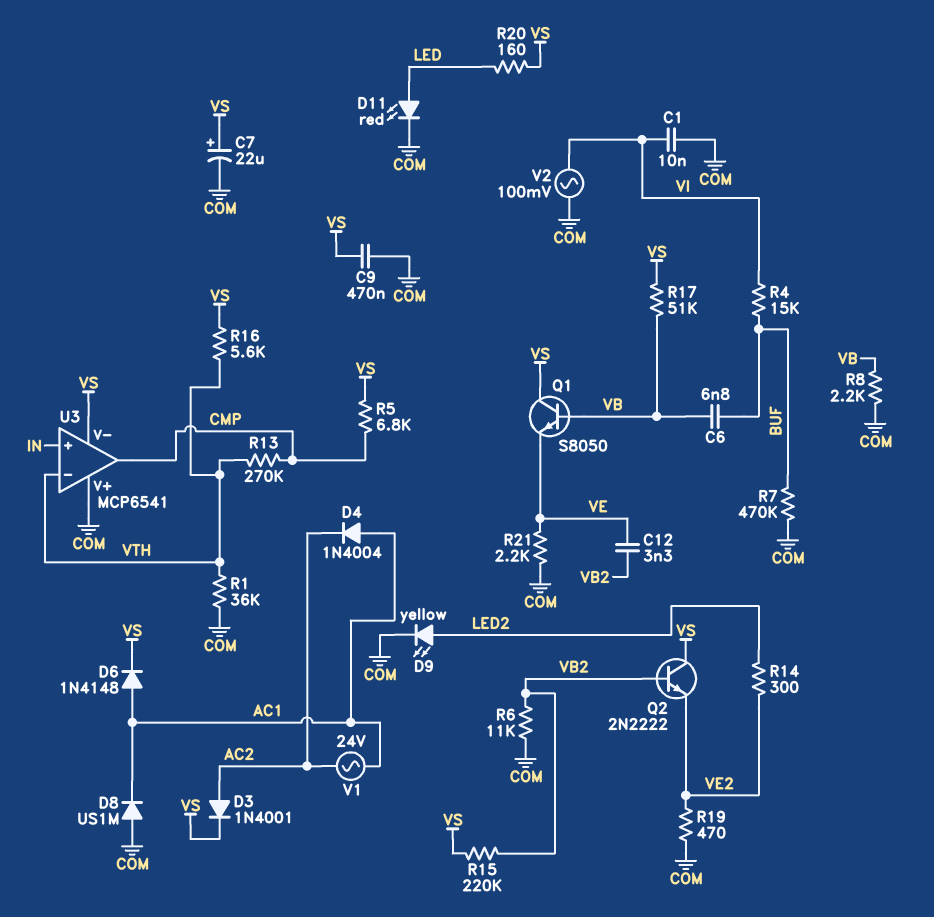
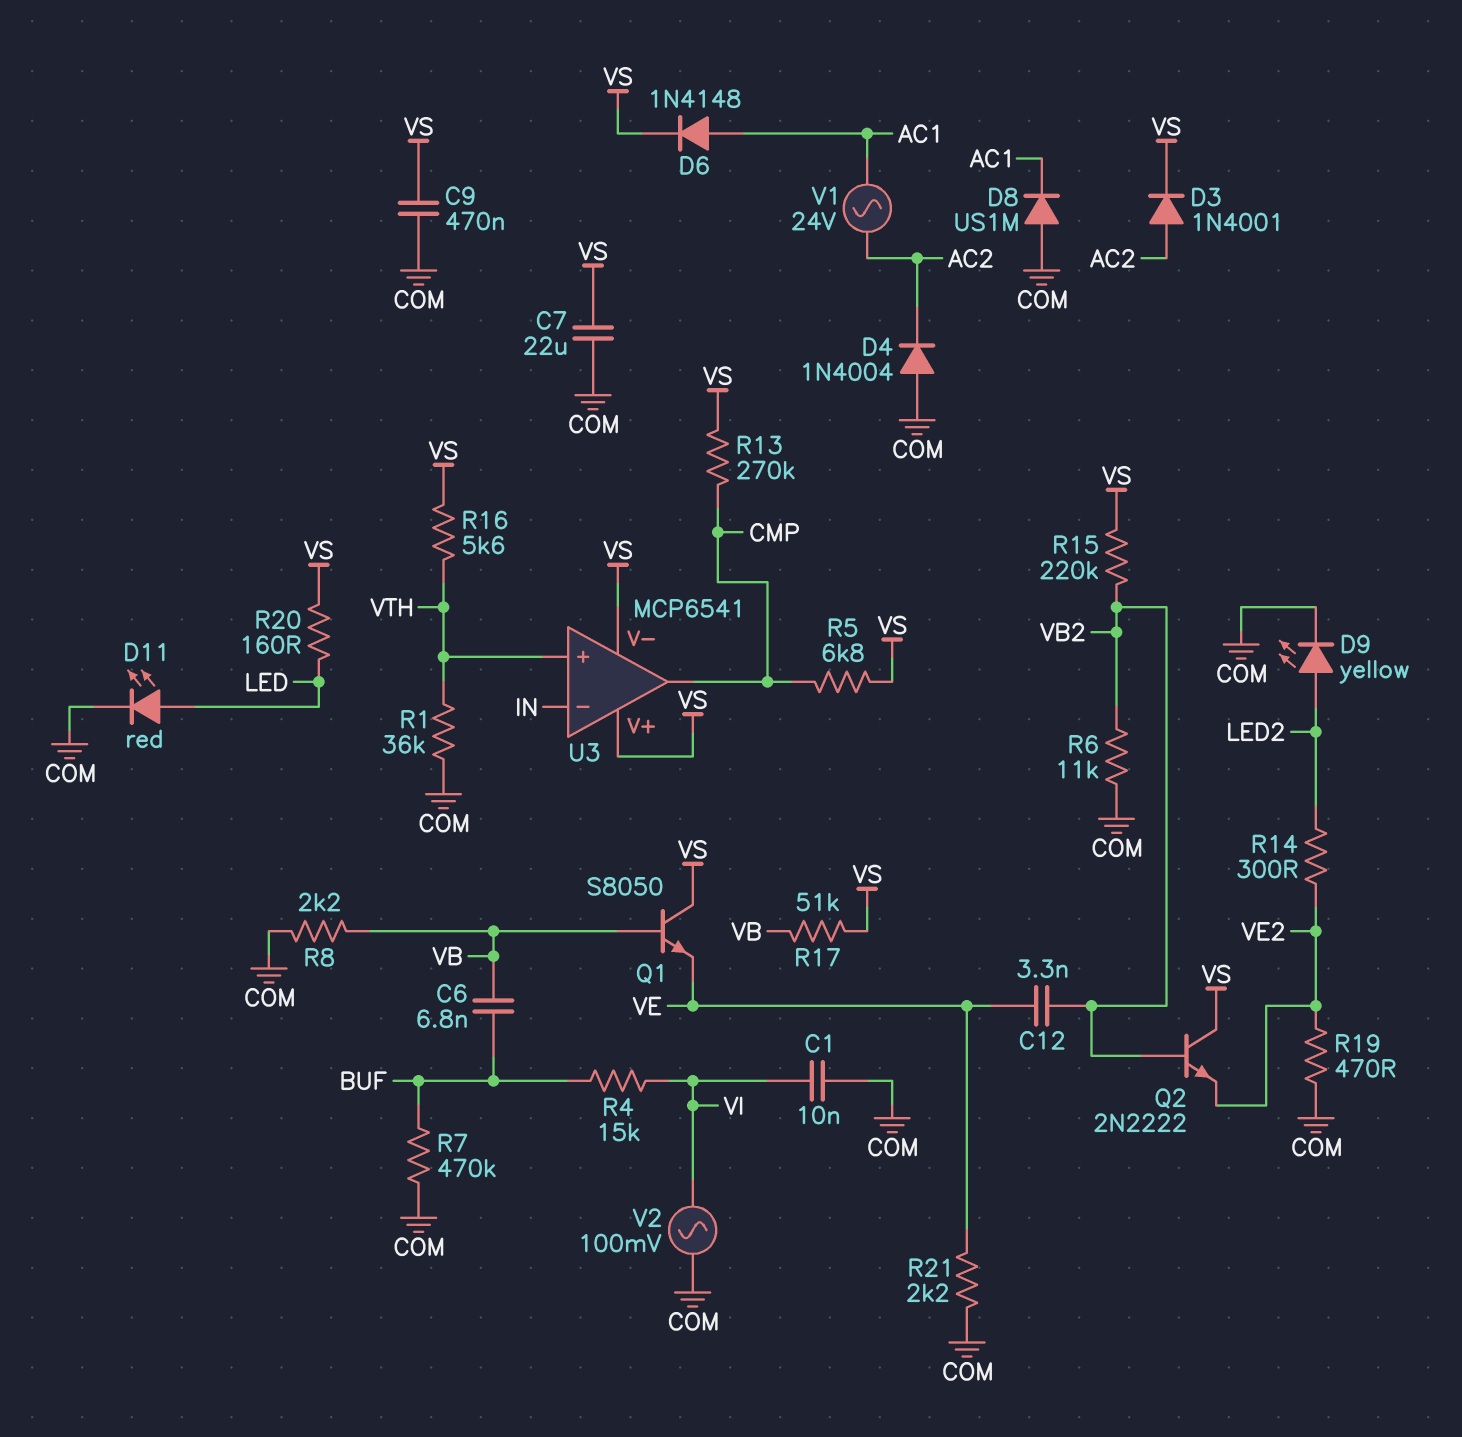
C7: 22uF (plus VS, minus COM) -> 22uF (COM, VS)
D4: diode 1N4004 (A AC1, K AC2) -> diode 1N4004 (A COM, K AC2)
R13: 270k (CMP, VTH) -> 270k (CMP, VS)
U3 pin V+: COM -> VS
U3 pin in+: IN -> VTH
U3 pin in-: VTH -> IN

